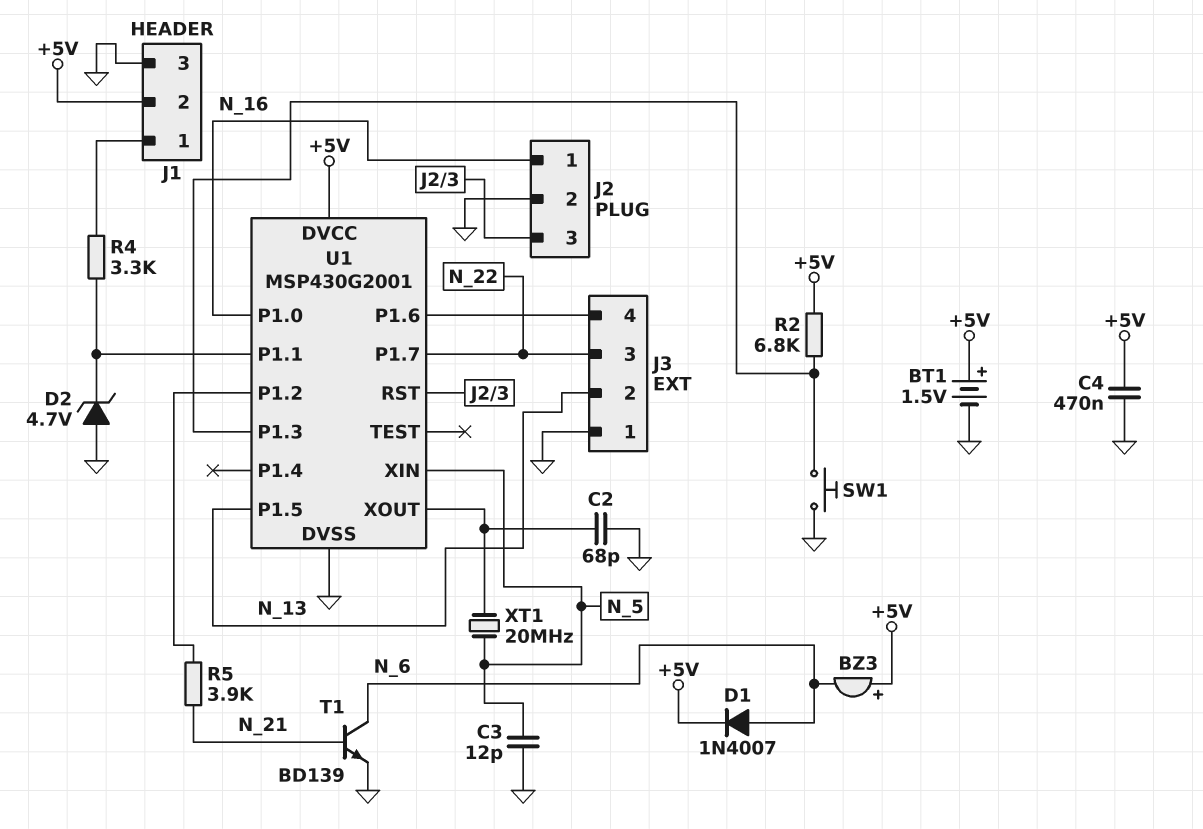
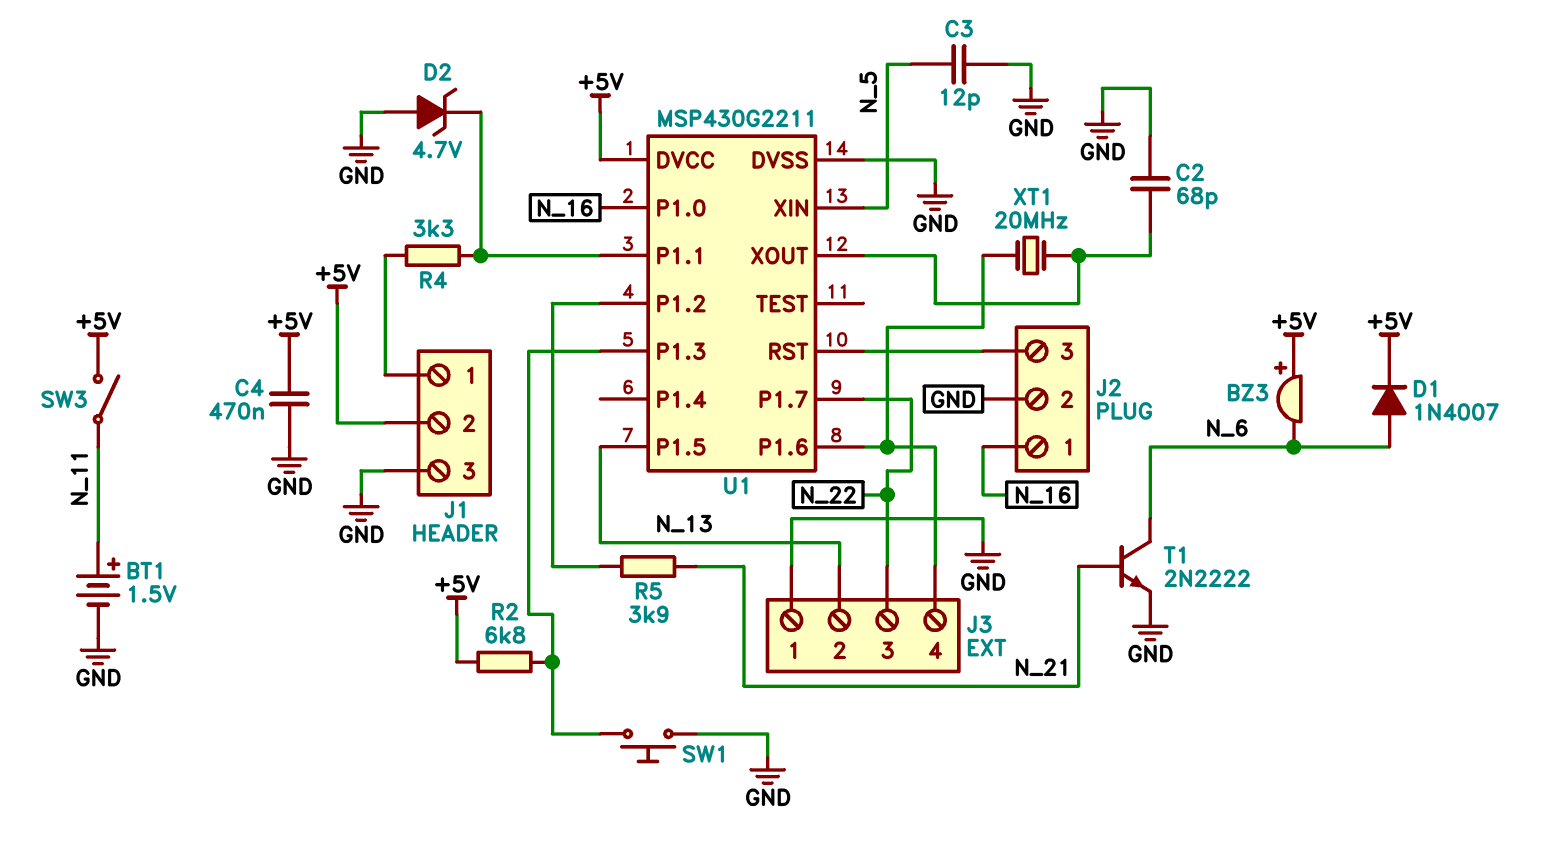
BT1: 1.5V (plus +5V, minus GND) -> 1.5V (plus N_11, minus GND)
SW3: none -> switch (+5V, N_11)
T1: NPN BD139 (B N_21, C N_6, E GND) -> NPN 2N2222 (B N_21, C N_6, E GND)
U1: MSP430G2001 -> MSP430G2211
XT1: 20MHz (N_5, U1/XOUT) -> 20MHz (J3/4, U1/XOUT)

